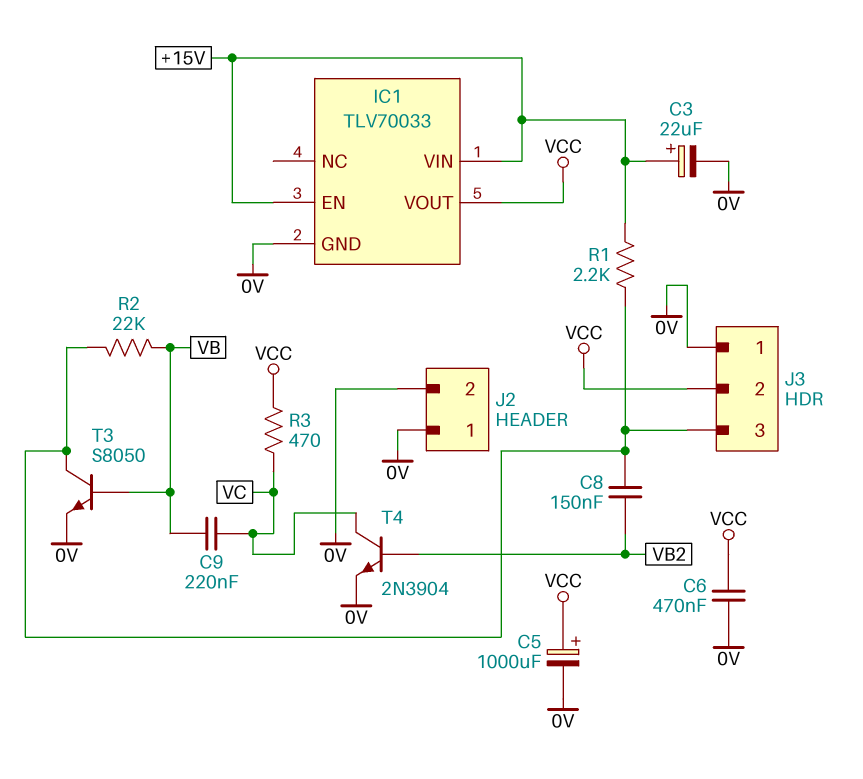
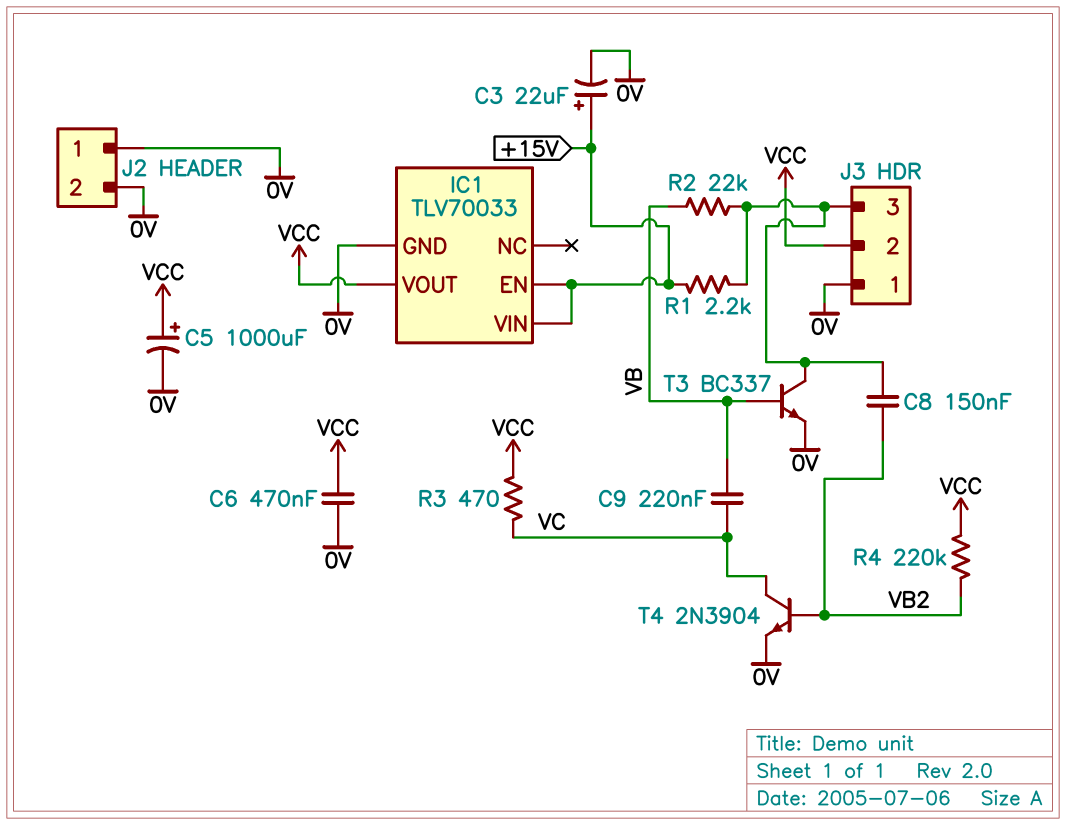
R4: none -> 220k (VB2, VCC)
T3: NPN S8050 (B VB, C J3/3, E 0V) -> NPN BC337 (B VB, C J3/3, E 0V)

